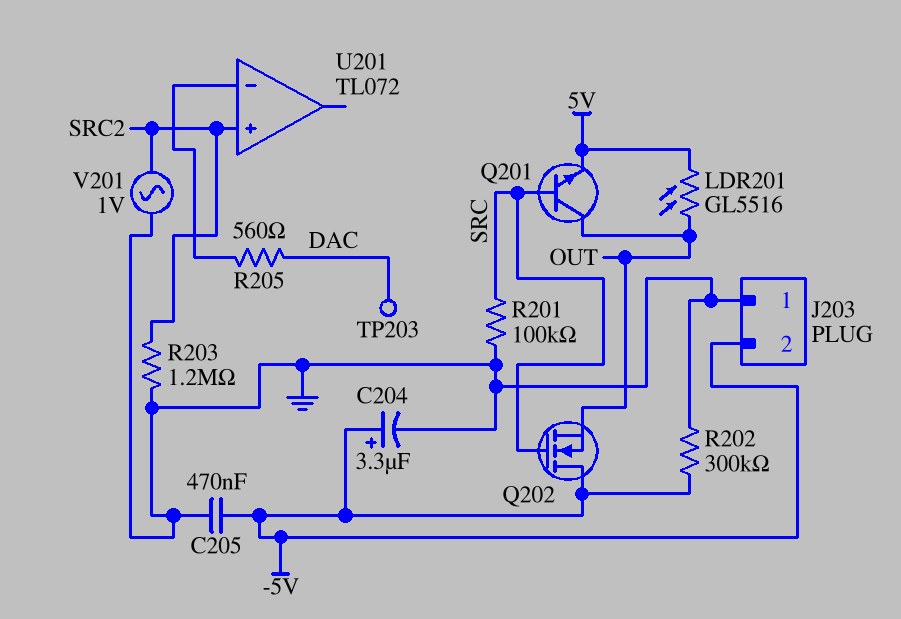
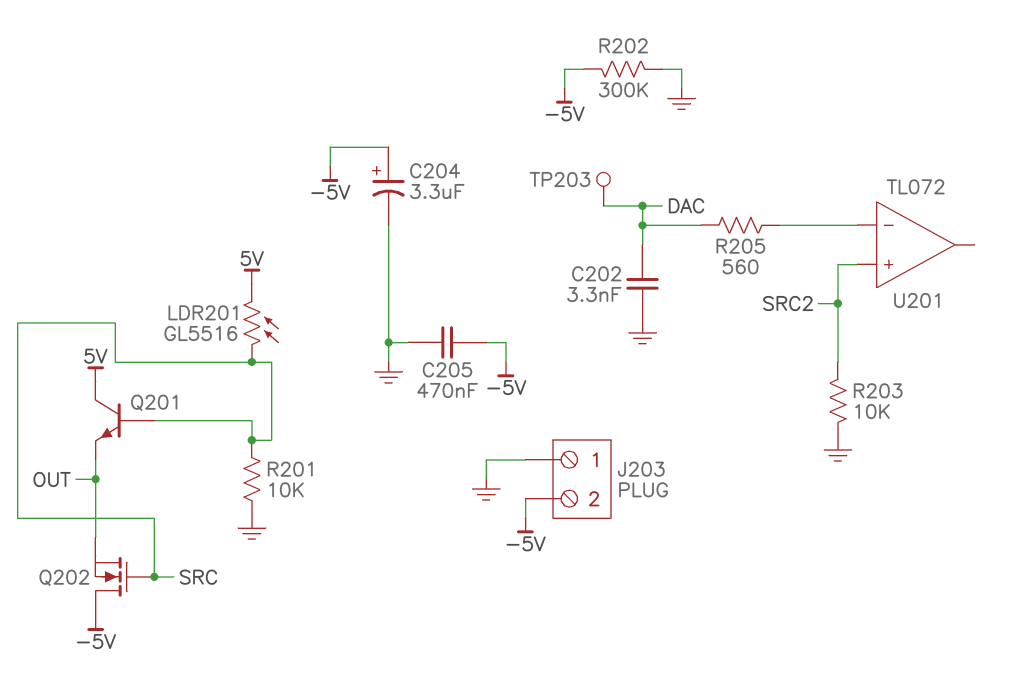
C202: none -> 3.3nF (DAC, GND)
LDR201: GL5516 (5V, OUT) -> GL5516 (5V, SRC)
Q201: NPN (B SRC, C OUT, E 5V) -> NPN (B SRC, C 5V, E OUT)
R201: 100k (GND, SRC) -> 10k (GND, SRC)
R203: 1.2M (GND, SRC2) -> 10k (GND, SRC2)
V201: AC 1V (GND, SRC2) -> none

